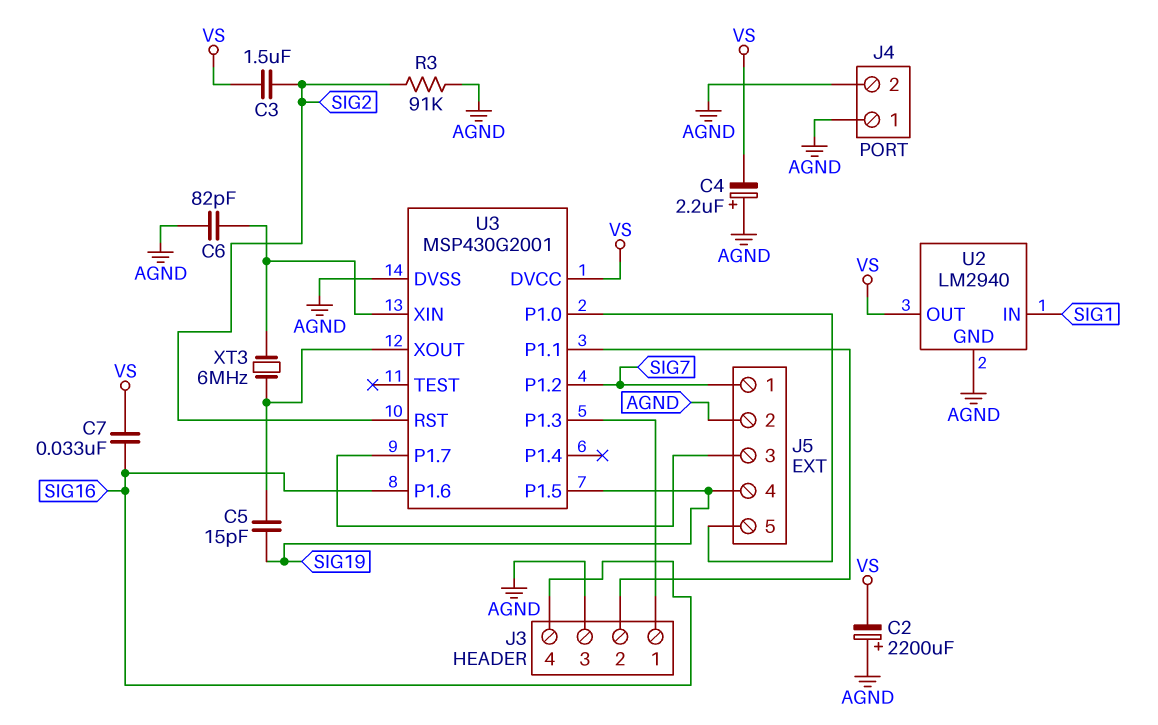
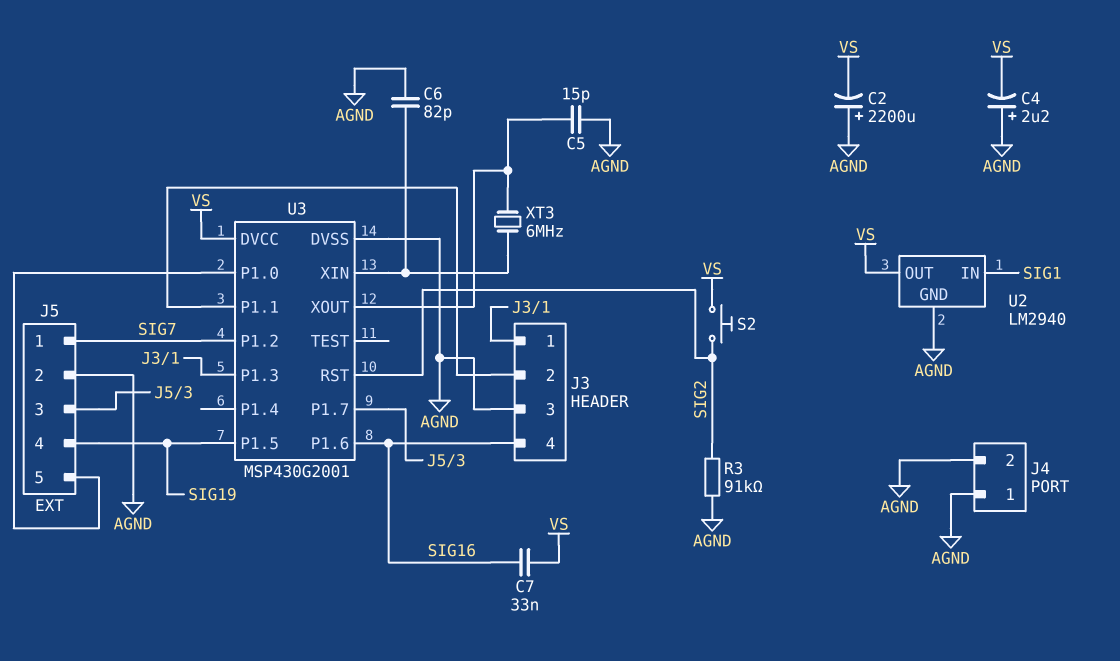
C3: 1.5uF (SIG2, VS) -> none
C5: 15pF (SIG19, U3/XOUT) -> 15pF (AGND, U3/XOUT)
S2: none -> button (SIG2, VS)

